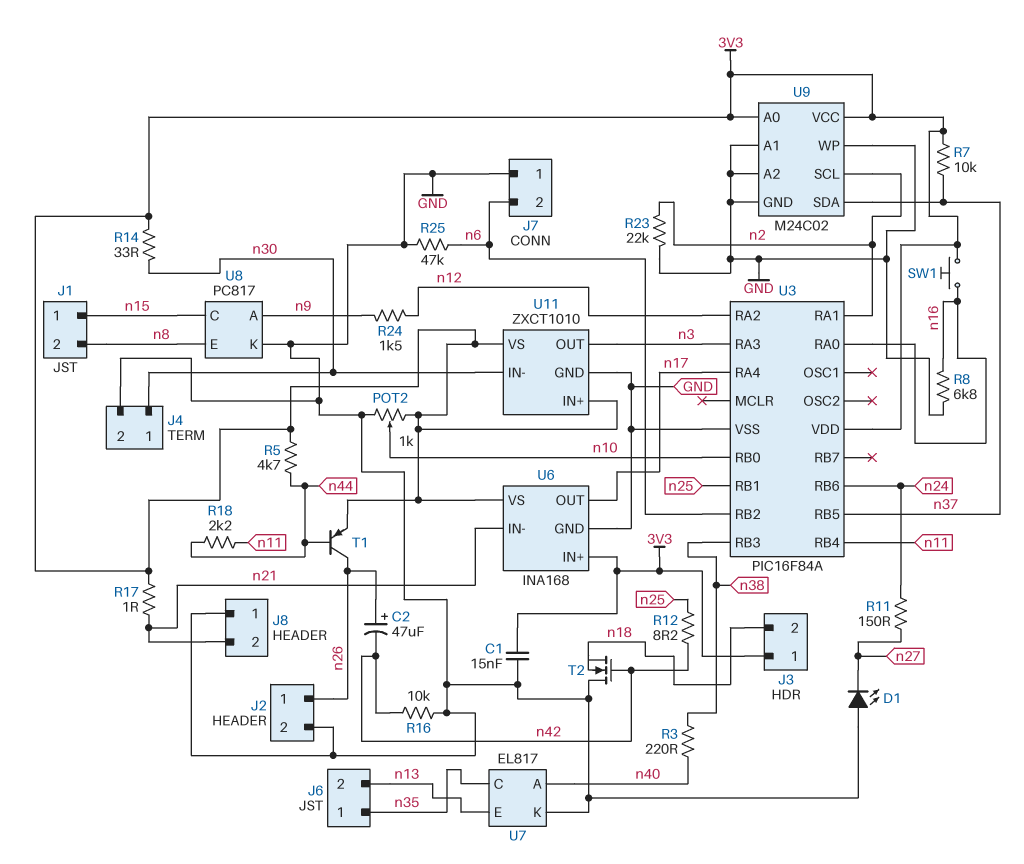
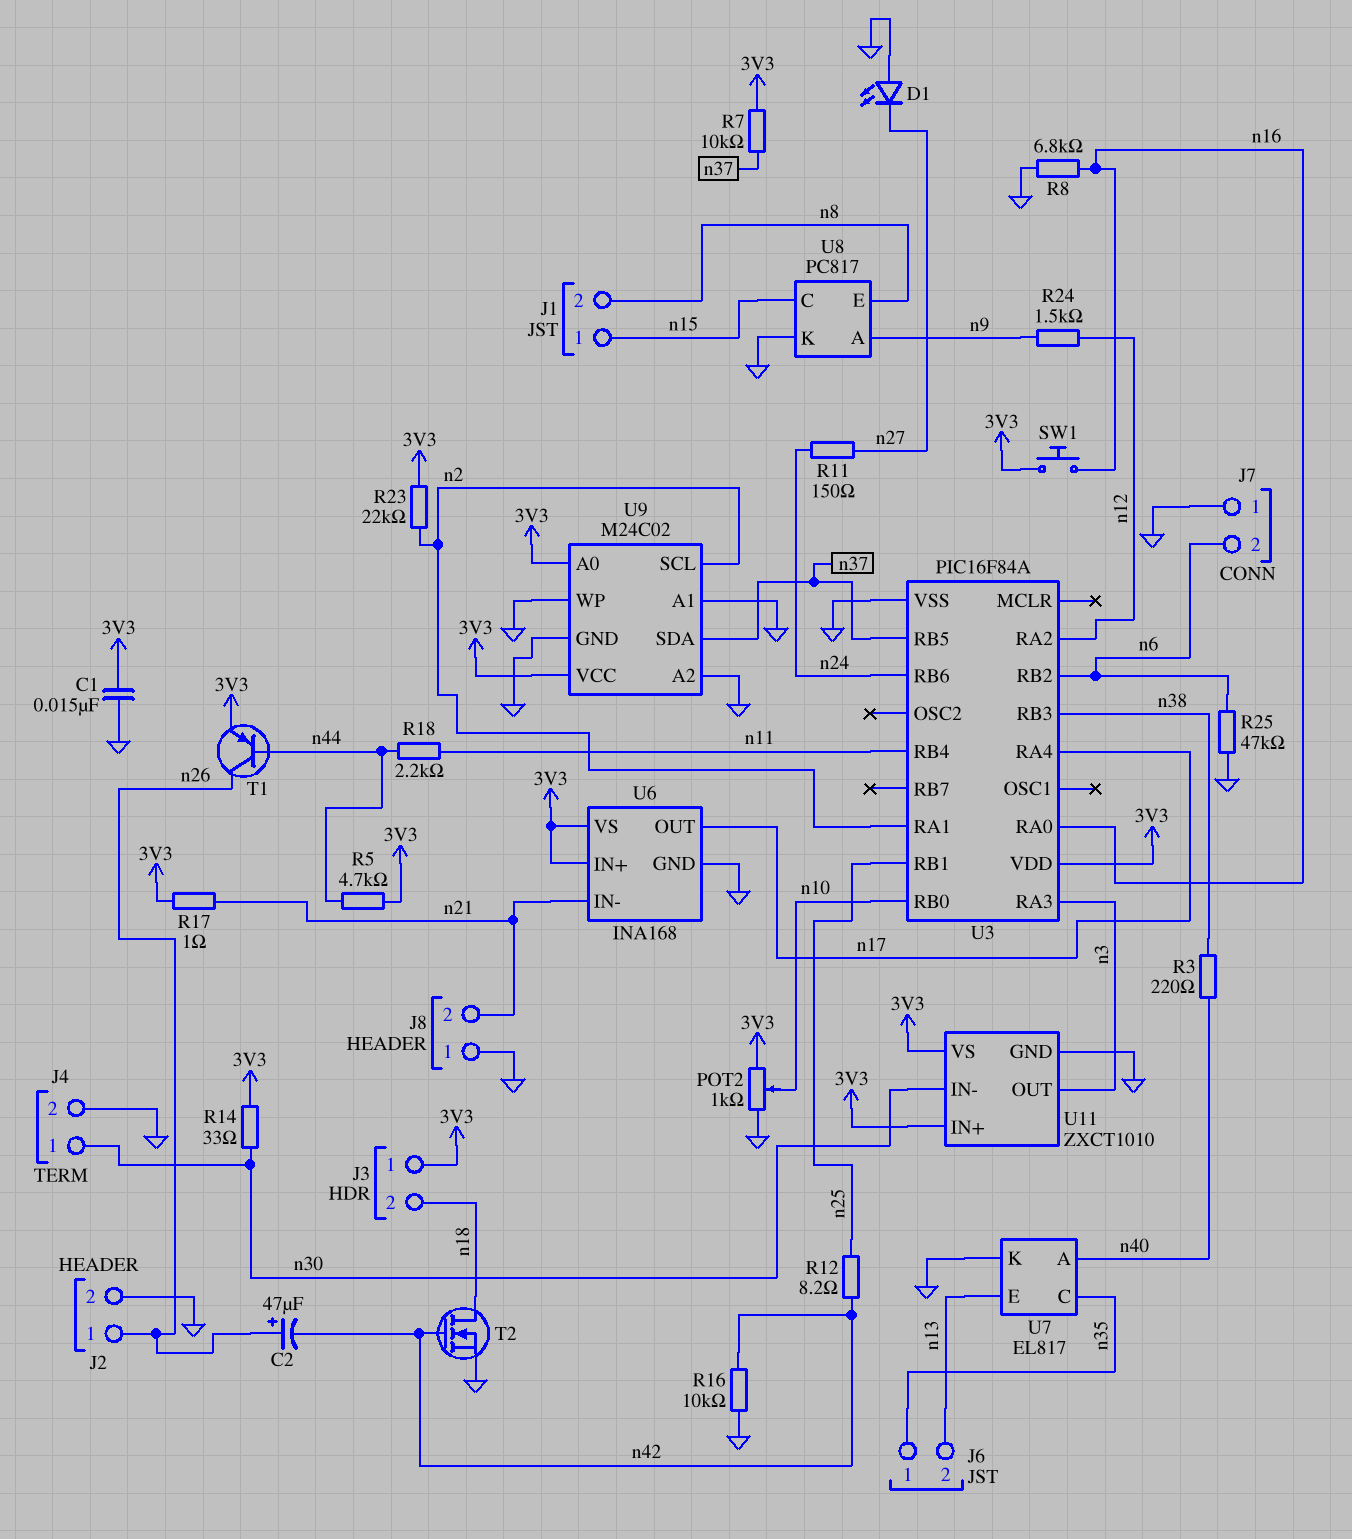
R23: 22k (GND, n2) -> 22k (3V3, n2)
T2: NMOS (G n42, D GND, S n18) -> NMOS (G n42, D n18, S GND)

